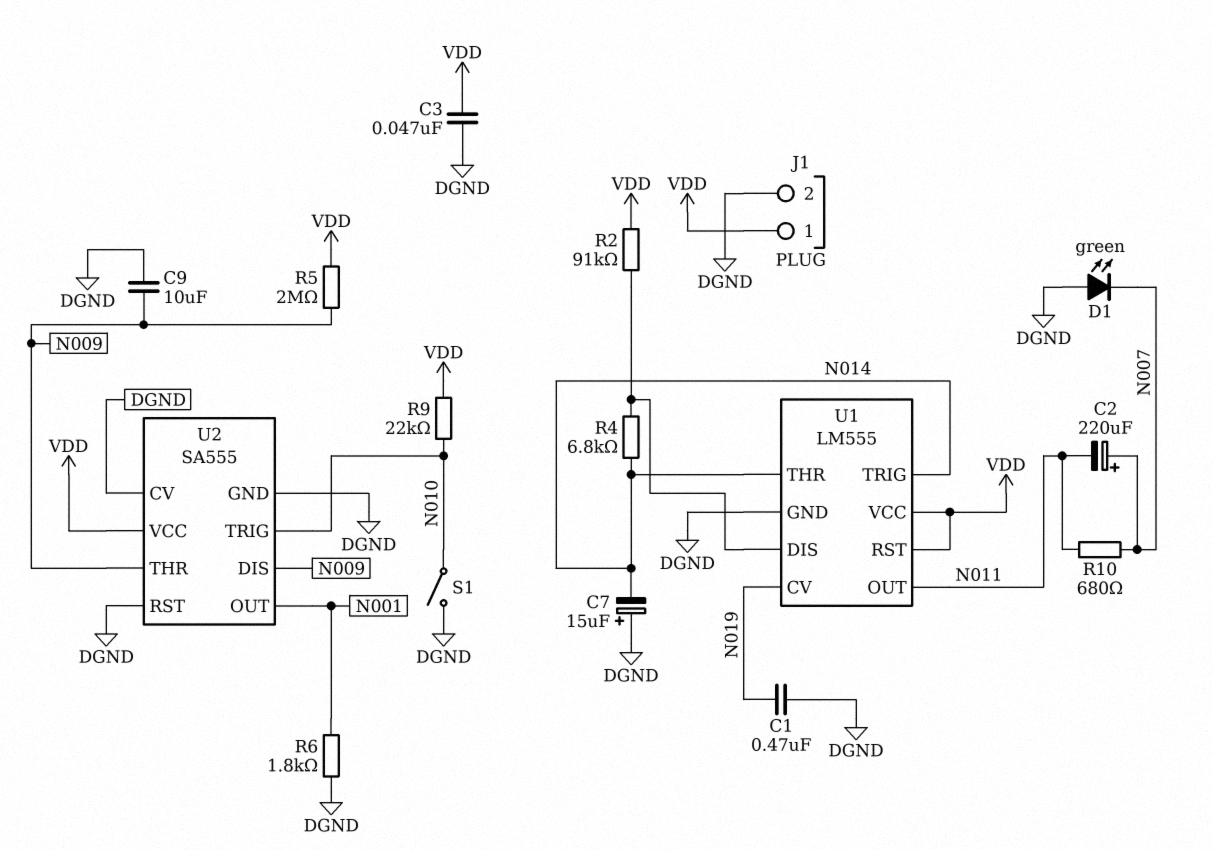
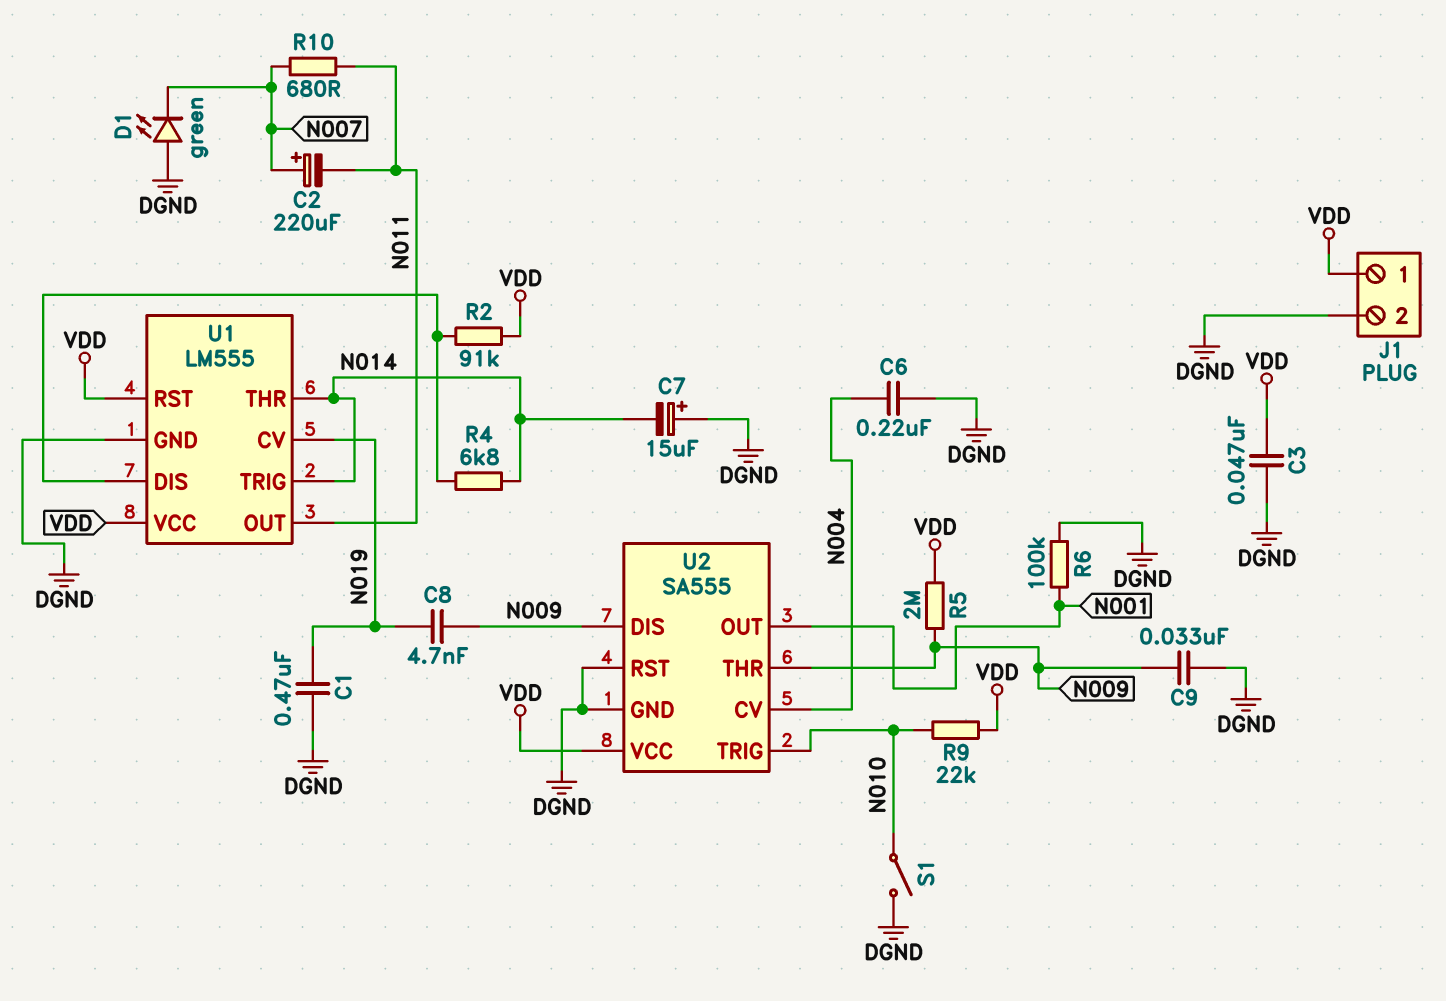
C6: none -> 220nF (DGND, N004)
C8: none -> 4.7nF (N009, N019)
C9: 10uF (DGND, N009) -> 33nF (DGND, N009)
R6: 1.8k (DGND, N001) -> 100k (DGND, N001)
U2 pin CV: DGND -> N004

